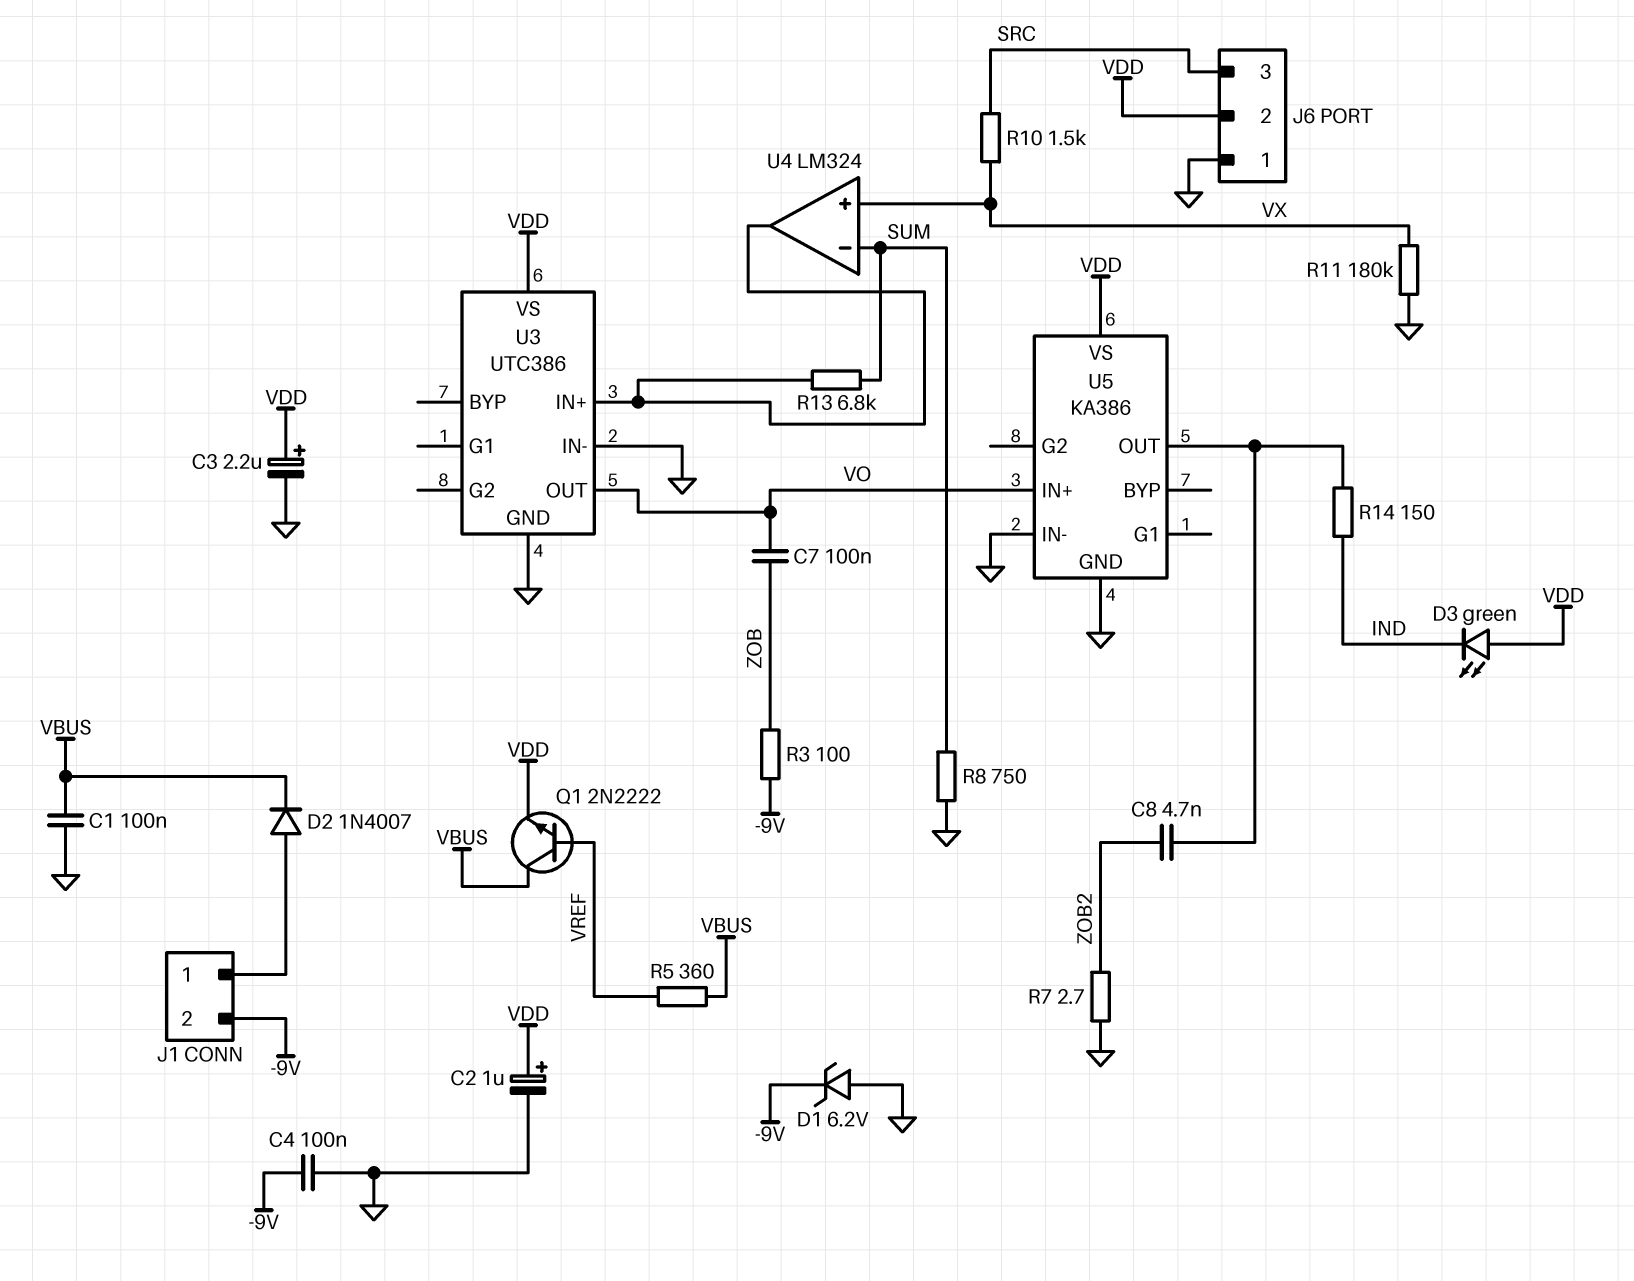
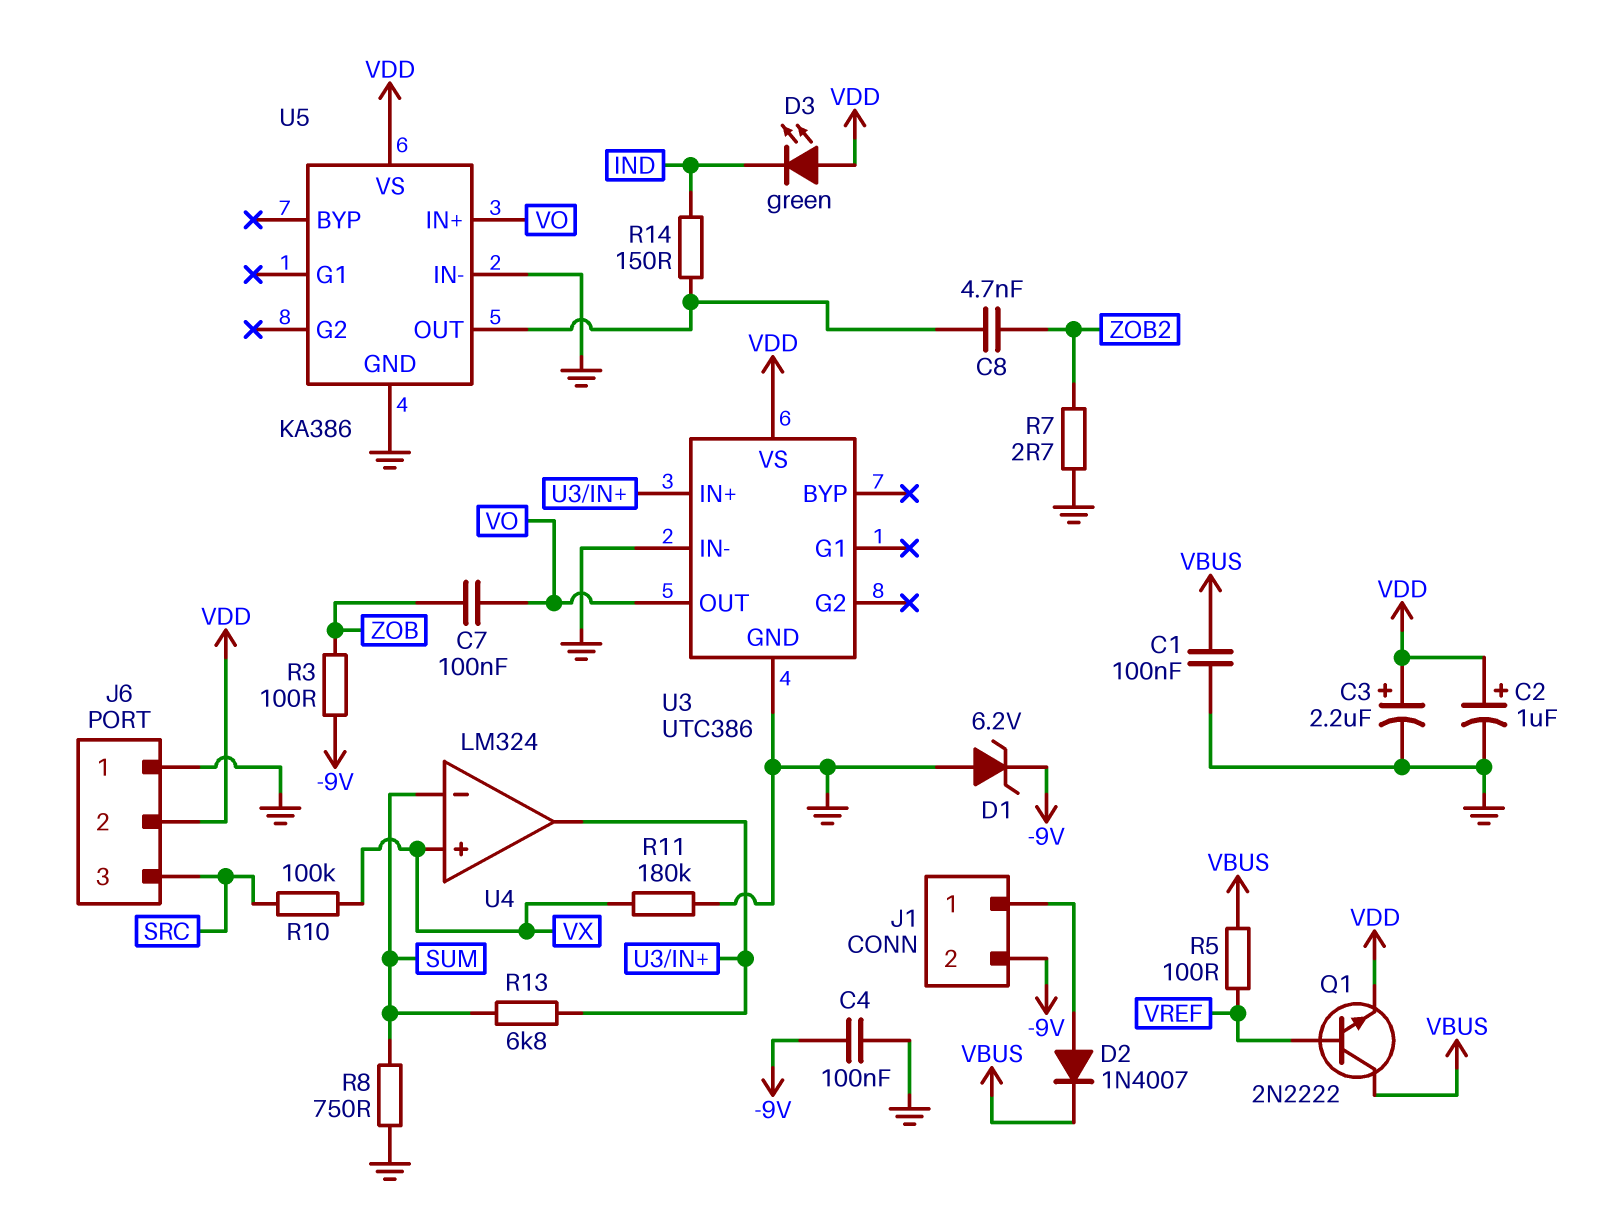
R5: 360 (VBUS, VREF) -> 100 (VBUS, VREF)
R10: 1.5k (SRC, VX) -> 100k (SRC, VX)

